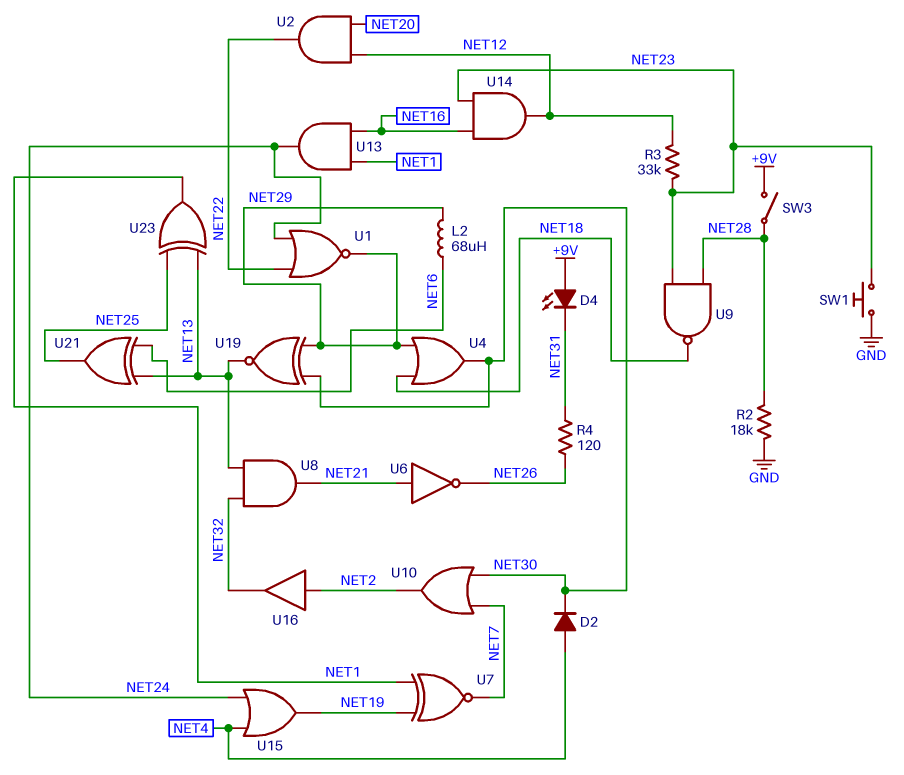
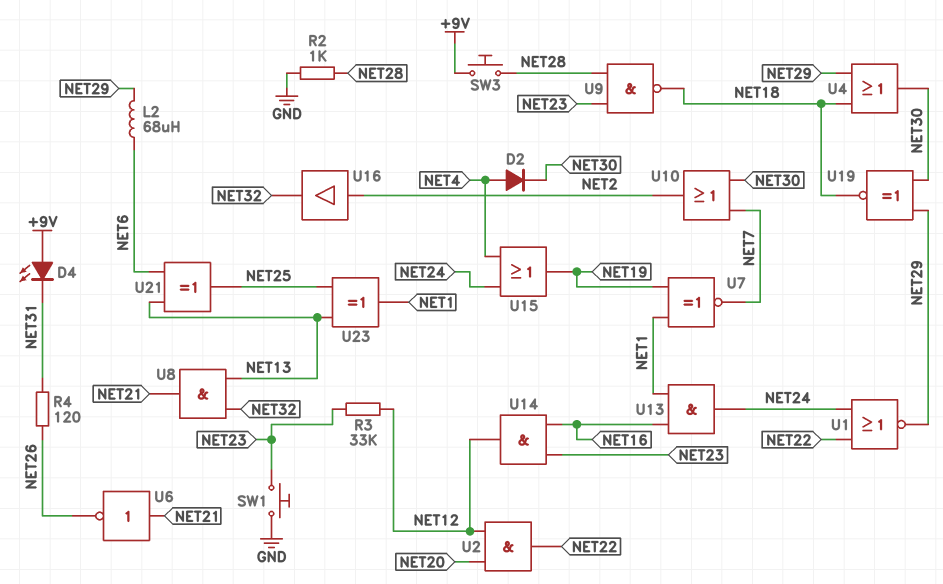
R2: 18k (GND, NET28) -> 1k (GND, NET28)
SW3: switch (+9V, NET28) -> button (+9V, NET28)
U19: XNOR (in NET29, in NET30, out NET13) -> XNOR (in NET29, in NET30, out NET18)

